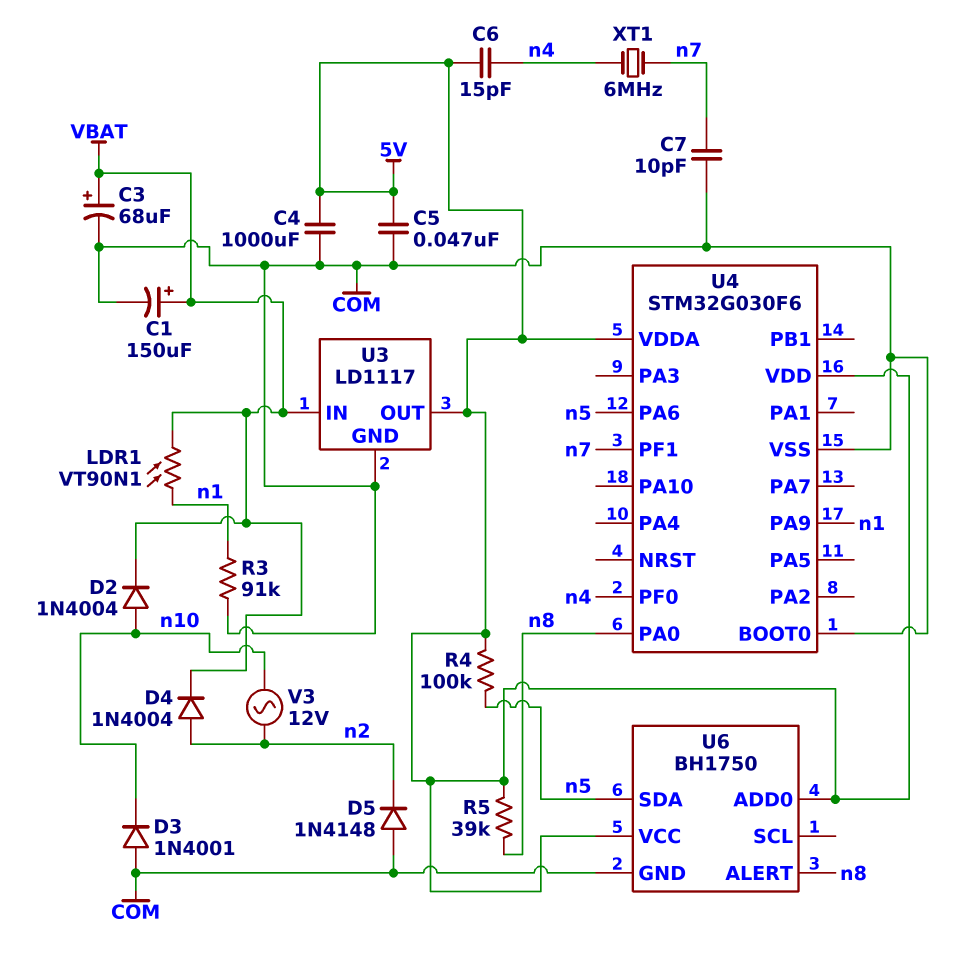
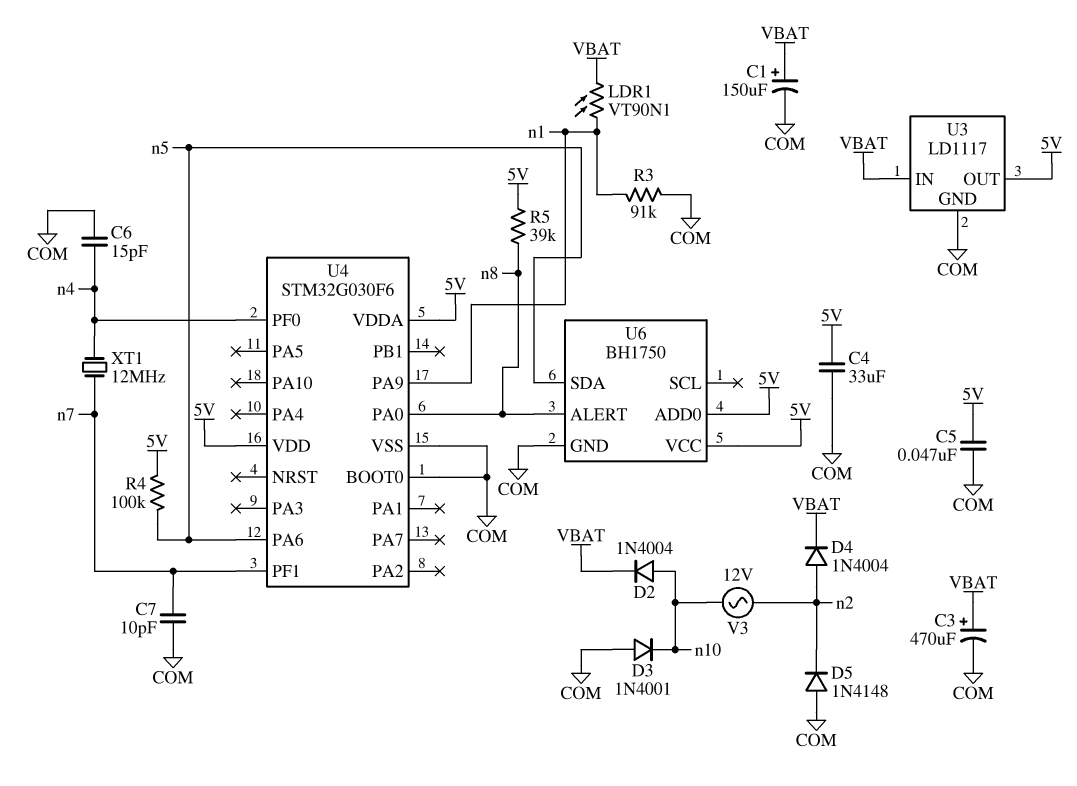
C3: 68uF (plus VBAT, minus COM) -> 470uF (plus VBAT, minus COM)
C4: 1000uF (5V, COM) -> 33uF (5V, COM)
C6: 15pF (5V, n4) -> 15pF (COM, n4)
XT1: 6MHz (n4, n7) -> 12MHz (n4, n7)

